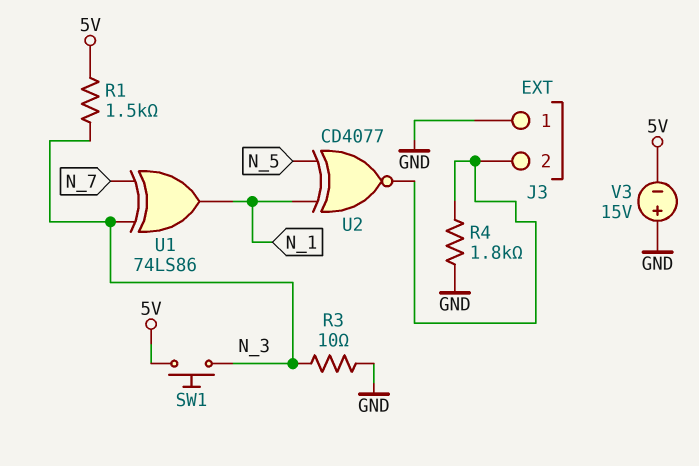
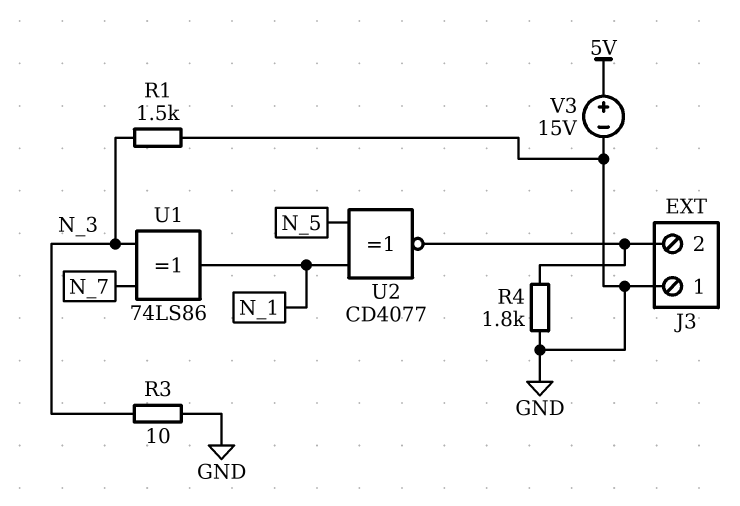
R1: 1.5k (5V, N_3) -> 1.5k (GND, N_3)
SW1: button (5V, N_3) -> none
V3: 15V (plus GND, minus 5V) -> 15V (plus 5V, minus GND)

